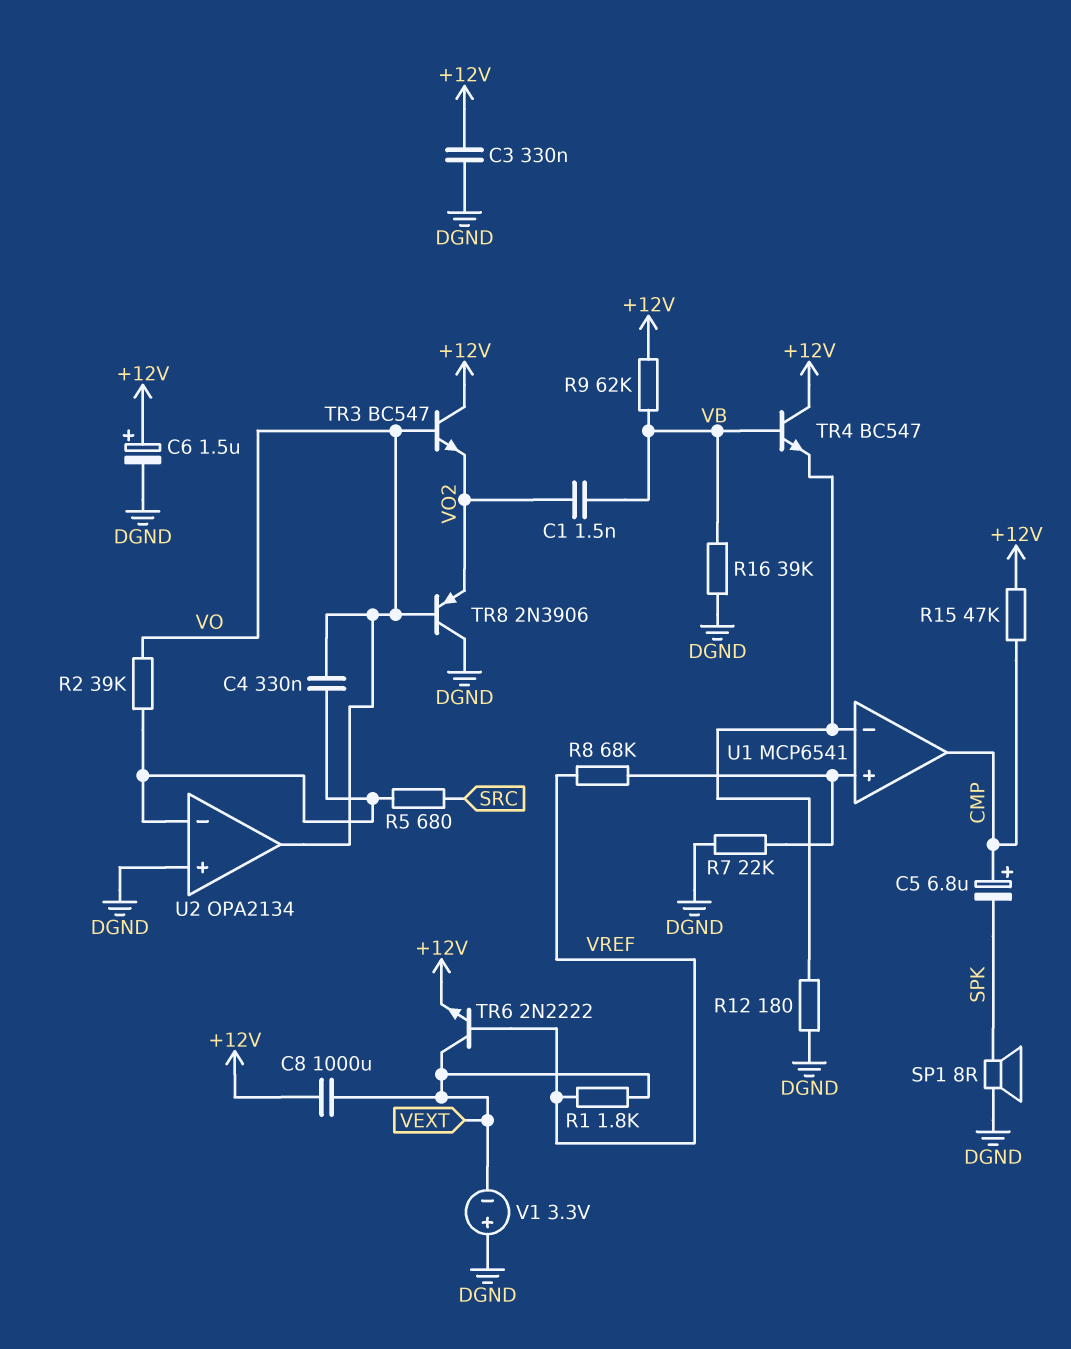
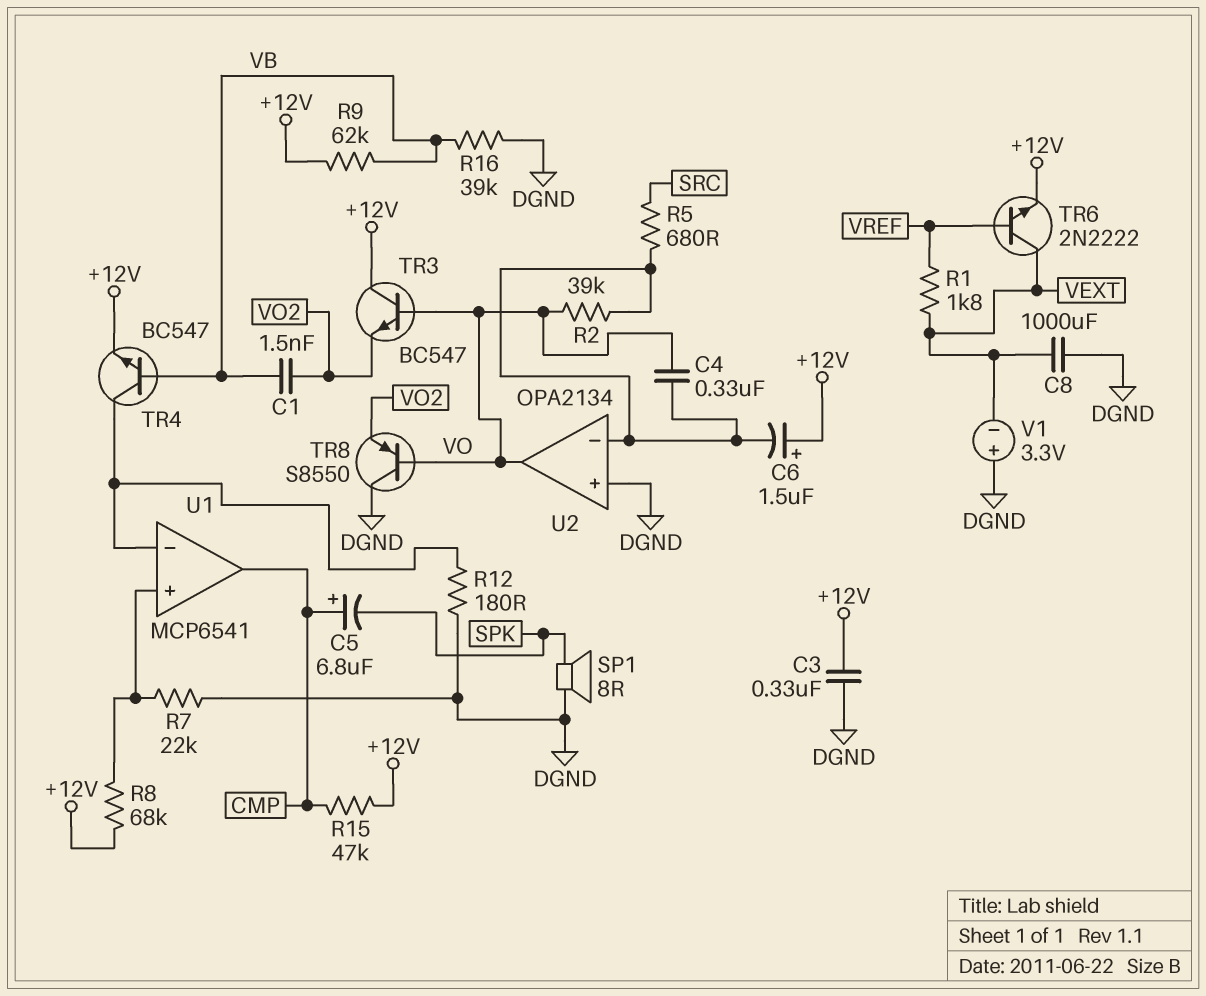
C6: 1.5uF (plus +12V, minus DGND) -> 1.5uF (plus +12V, minus U2/in-)
C8: 1000uF (+12V, VEXT) -> 1000uF (DGND, VEXT)
R8: 68k (U1/in+, VREF) -> 68k (+12V, U1/in+)
TR4: NPN BC547 (B VB, C +12V, E U1/in-) -> NPN BC547 (B VB, C U1/in-, E +12V)
TR8: PNP 2N3906 (B VO, C DGND, E VO2) -> PNP S8550 (B VO, C DGND, E VO2)

